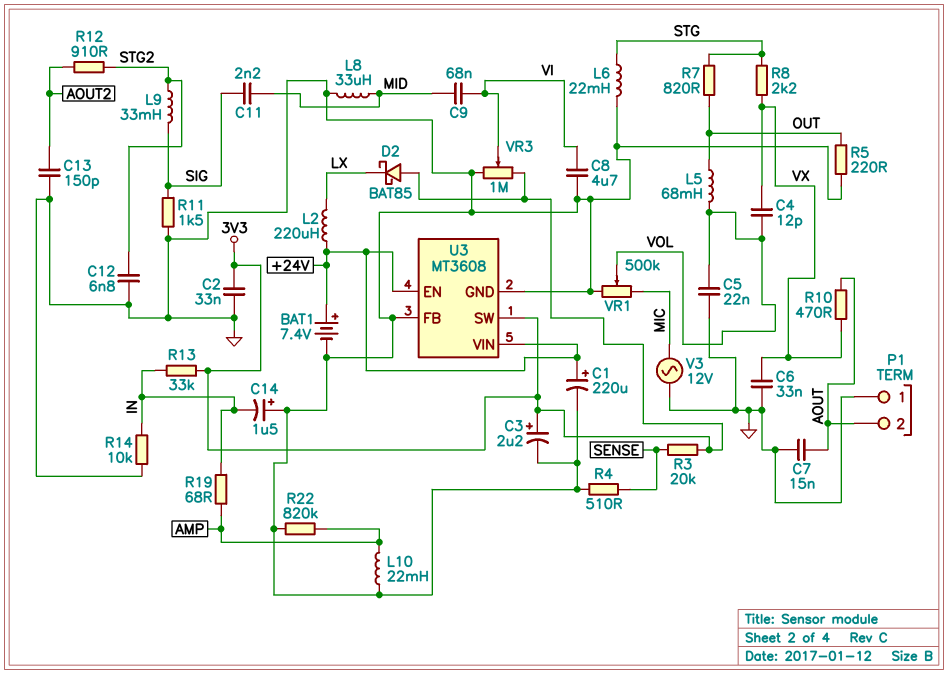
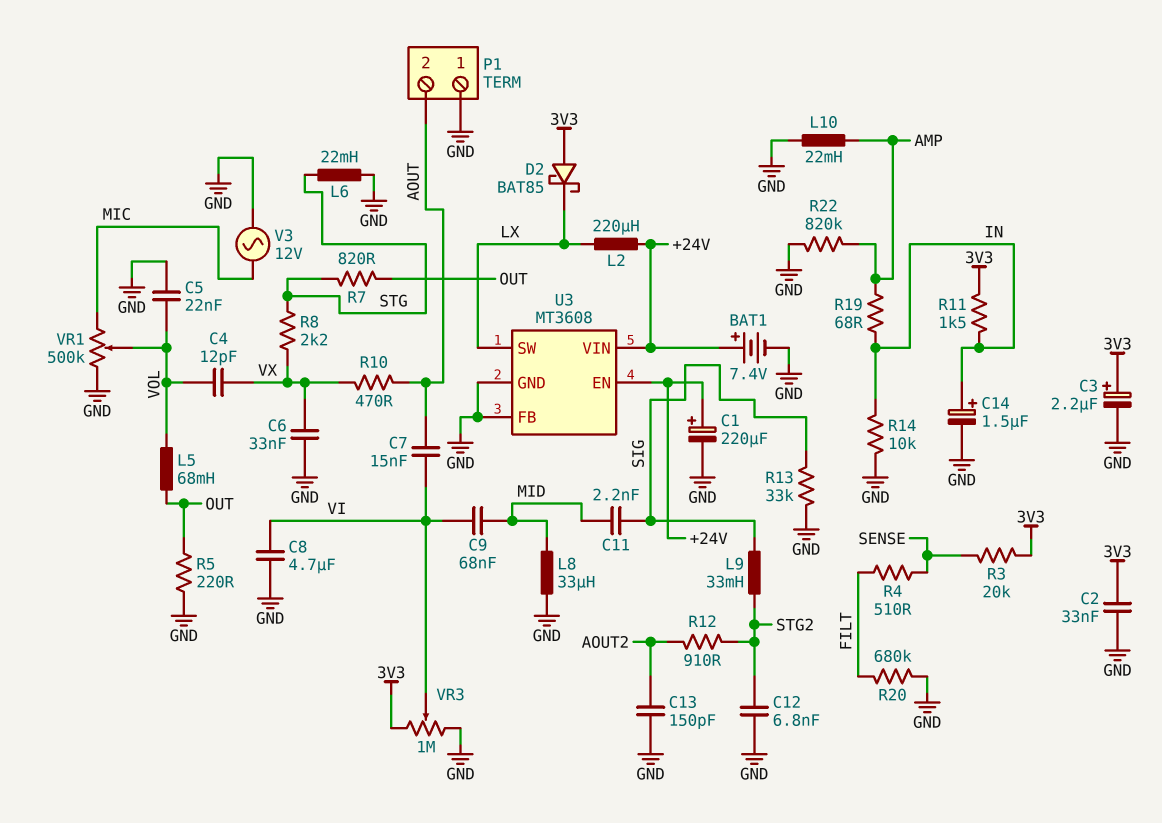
C7: 15nF (AOUT, GND) -> 15nF (AOUT, VI)
C14: 1.5uF (plus GND, minus IN) -> 1.5uF (plus IN, minus GND)
R4: 510 (GND, SENSE) -> 510 (FILT, SENSE)
R11: 1.5k (GND, SIG) -> 1.5k (3V3, IN)
R13: 33k (3V3, IN) -> 33k (GND, SIG)
R20: none -> 680k (FILT, GND)
U3 pin SW: 3V3 -> LX

